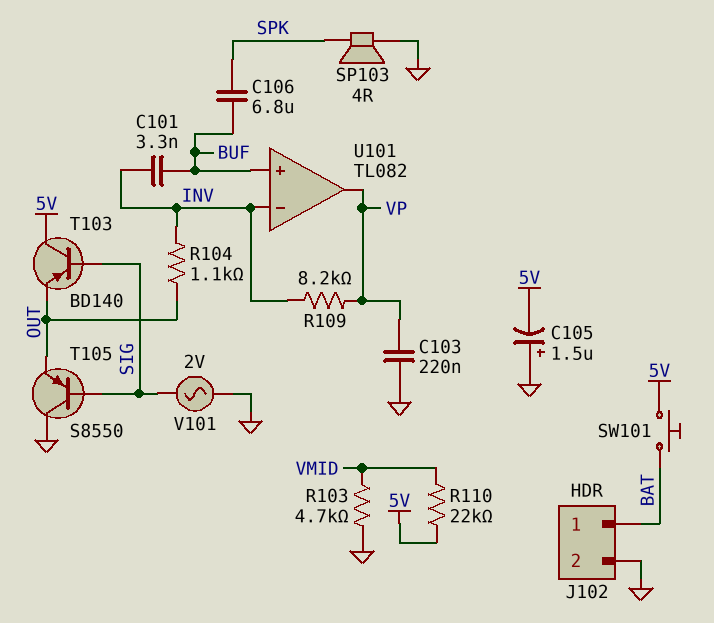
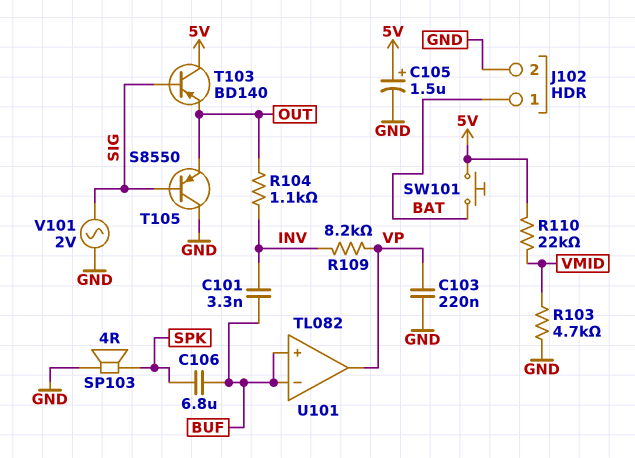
C105: 1.5uF (plus GND, minus 5V) -> 1.5uF (plus 5V, minus GND)
U101 pin in-: INV -> BUF

